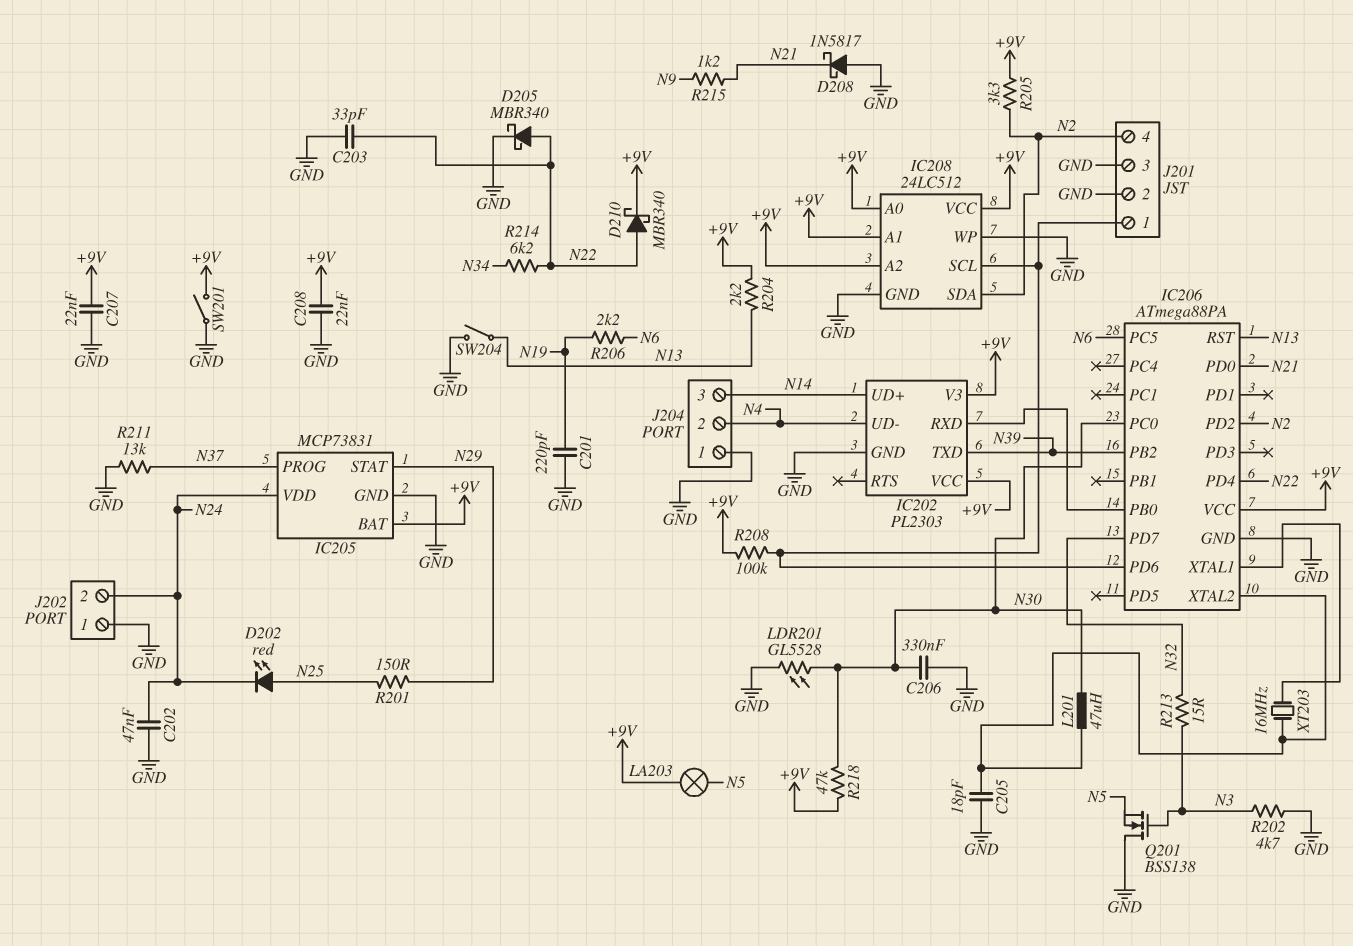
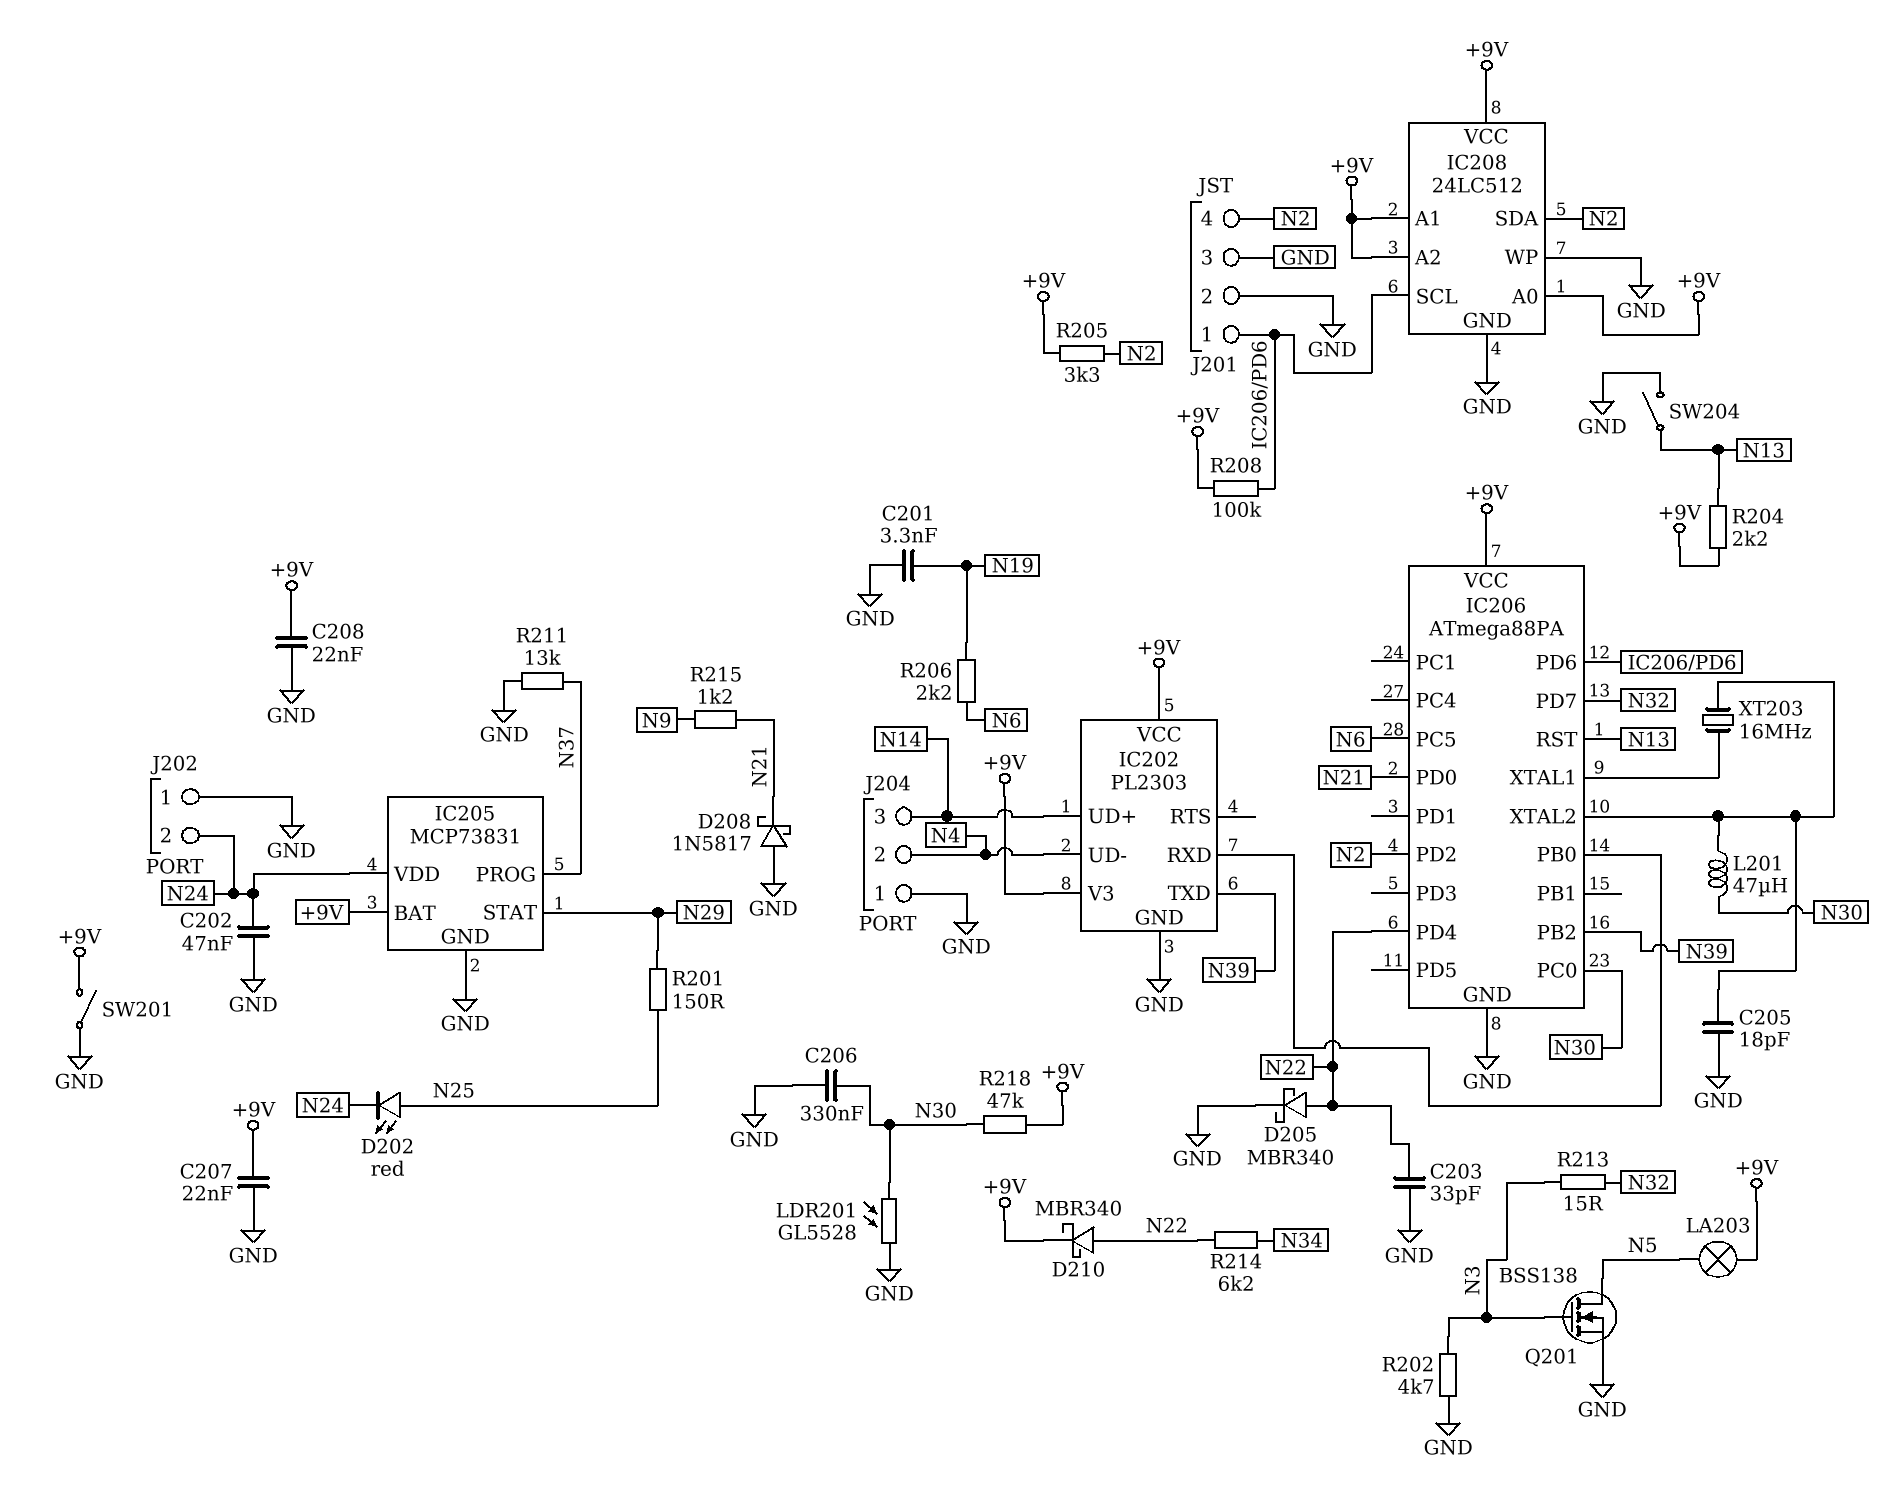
C201: 220pF (GND, N19) -> 3.3nF (GND, N19)
Q201: NMOS BSS138 (G N3, D GND, S N5) -> NMOS BSS138 (G N3, D N5, S GND)

